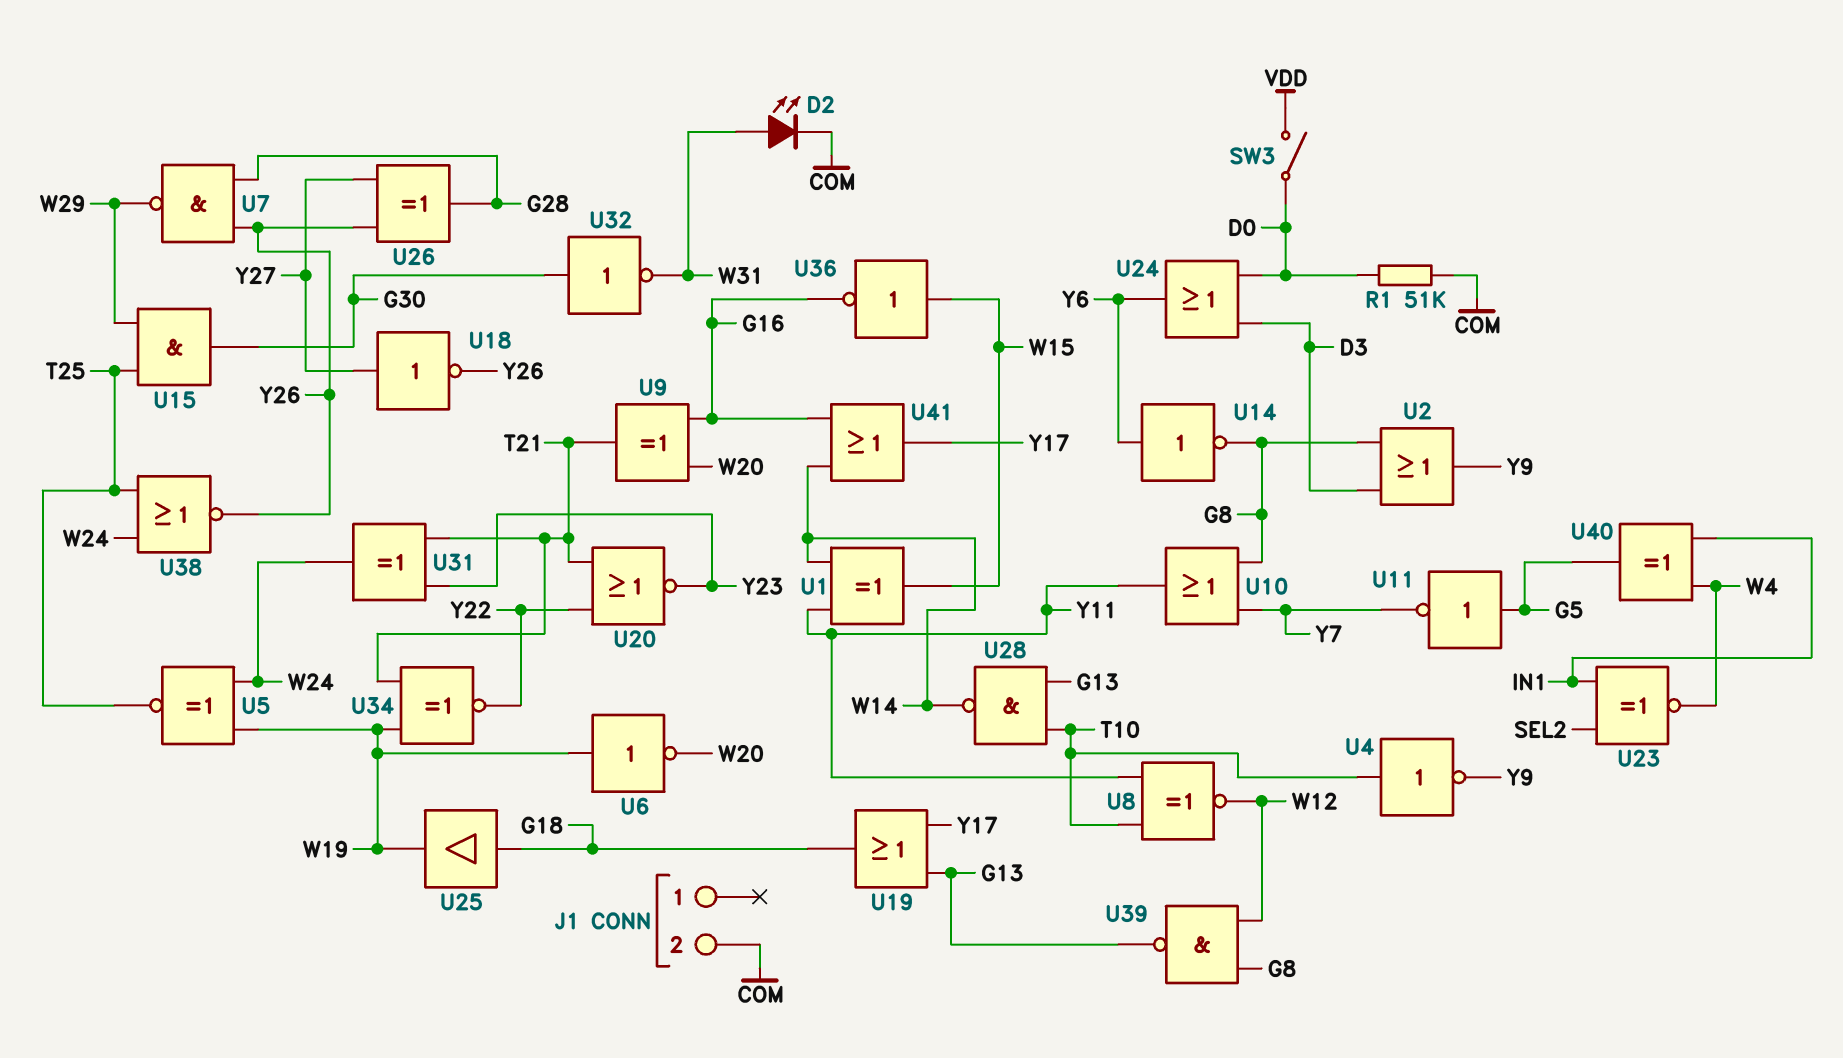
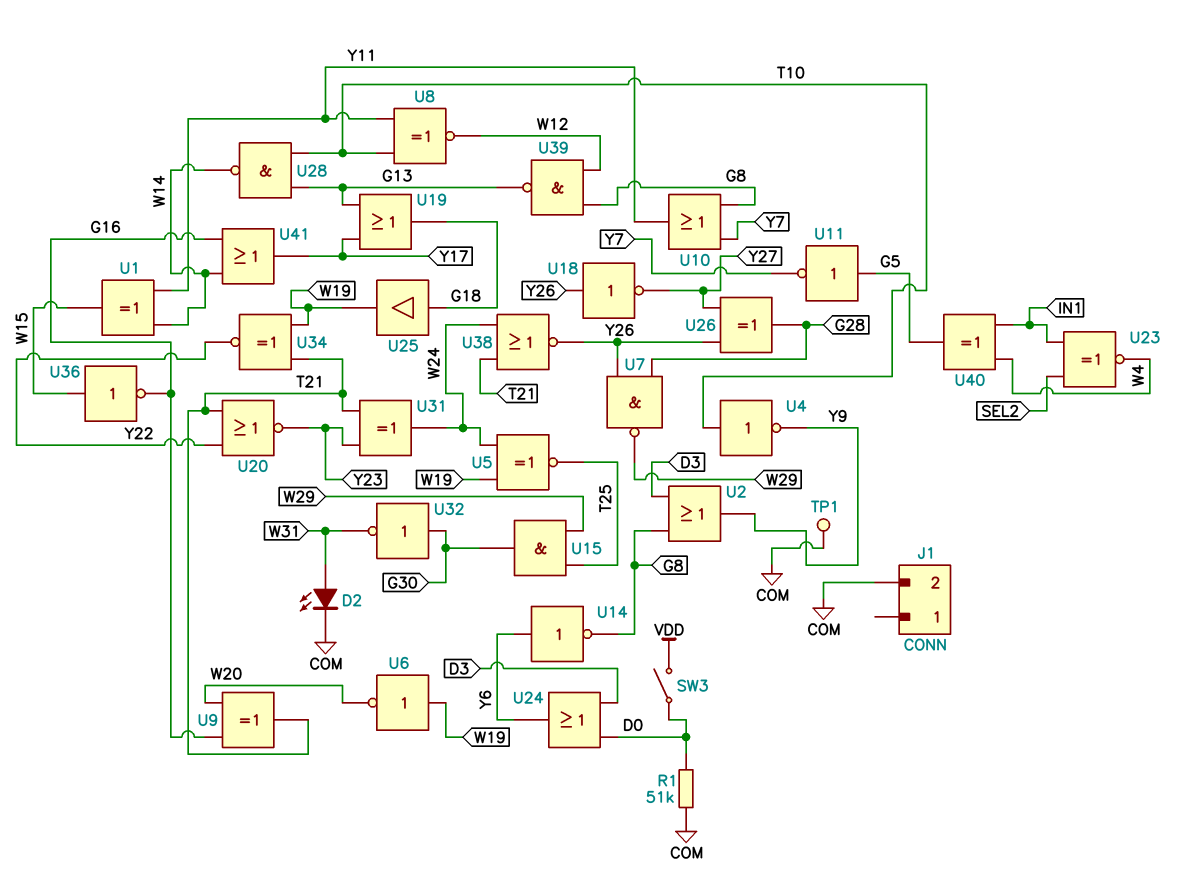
TP1: none -> test point (COM)
U18: NOT (in Y27, out Y26) -> NOT (in Y26, out Y27)
U38: NOR (in T25, in W24, out Y26) -> NOR (in T21, in W24, out Y26)

